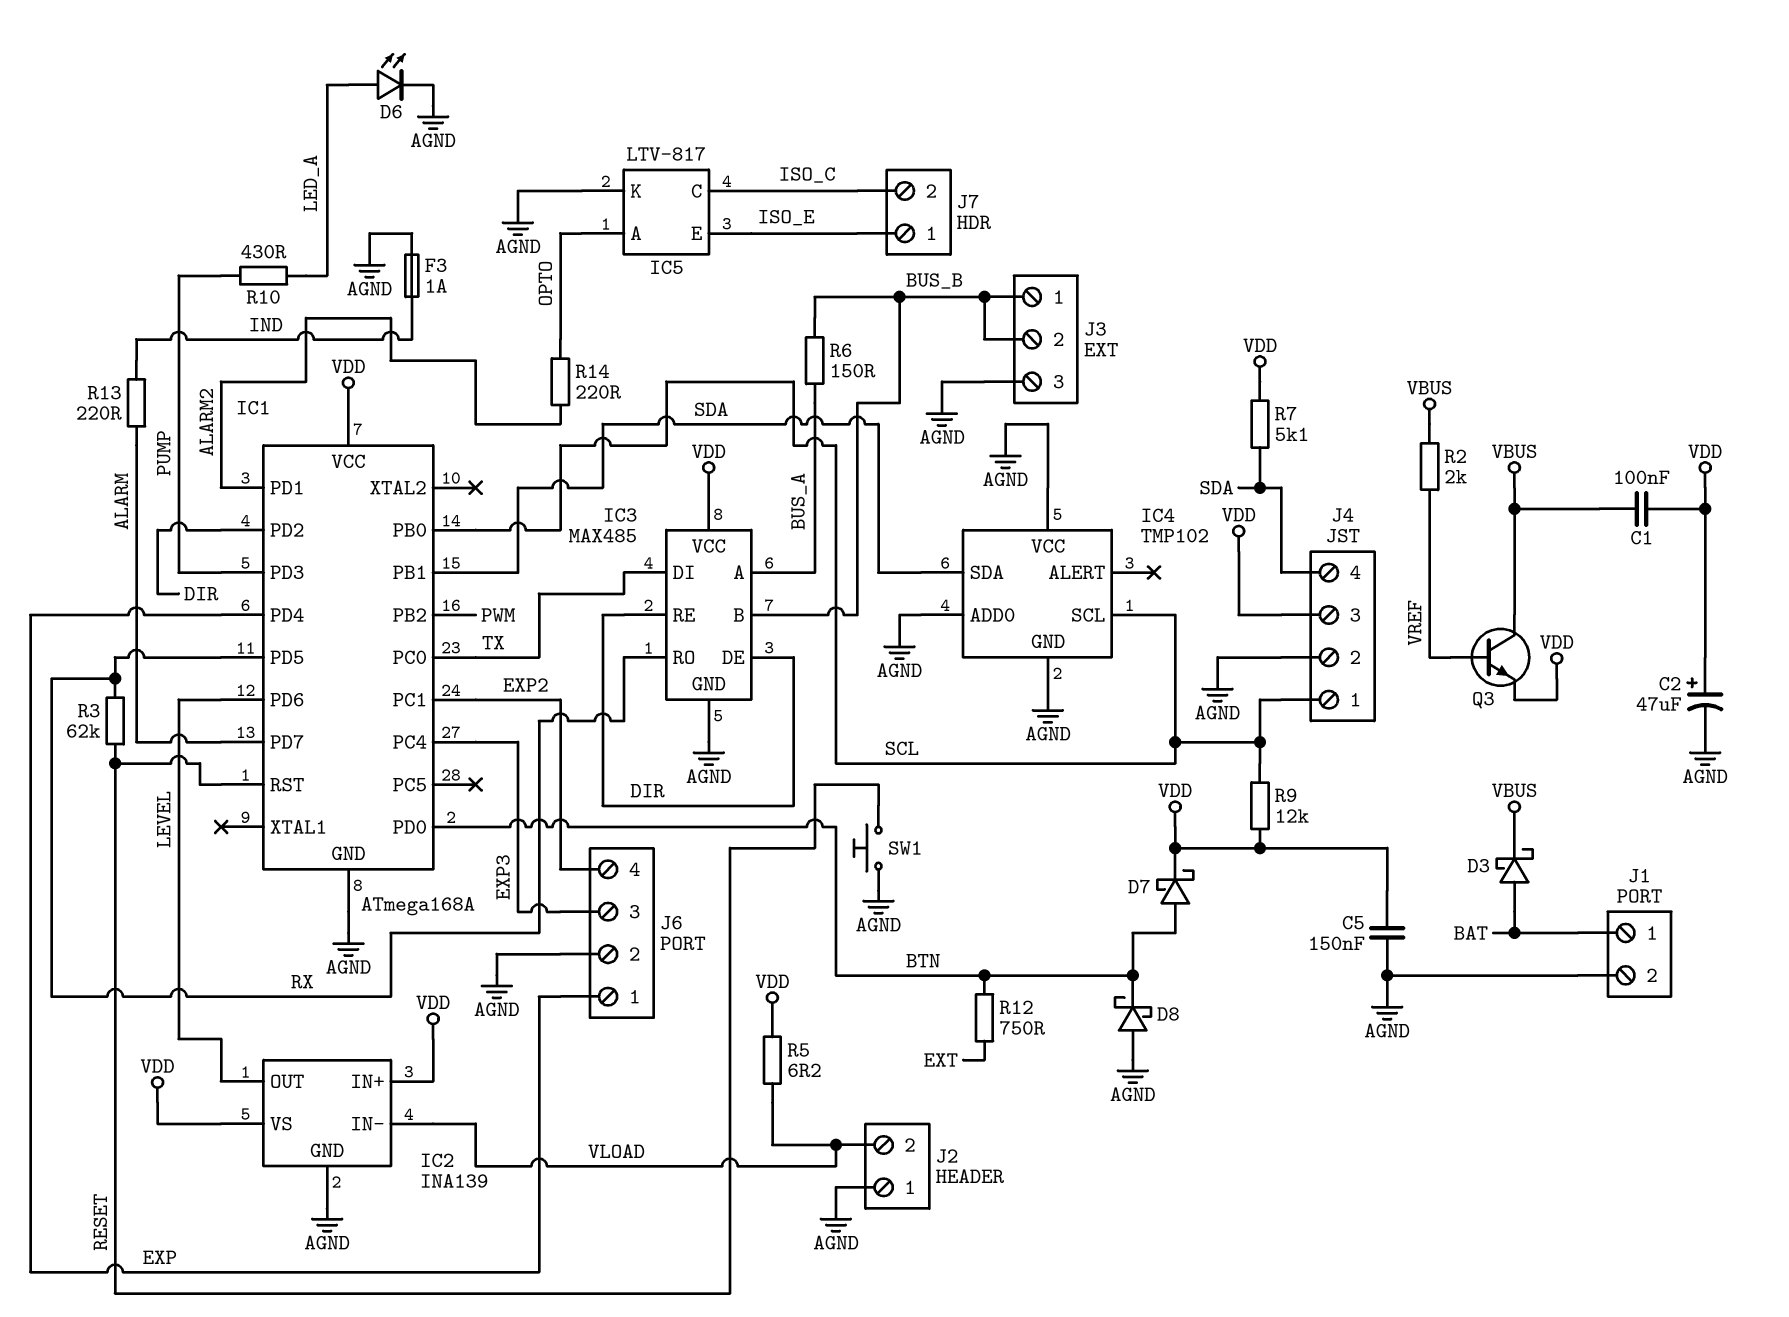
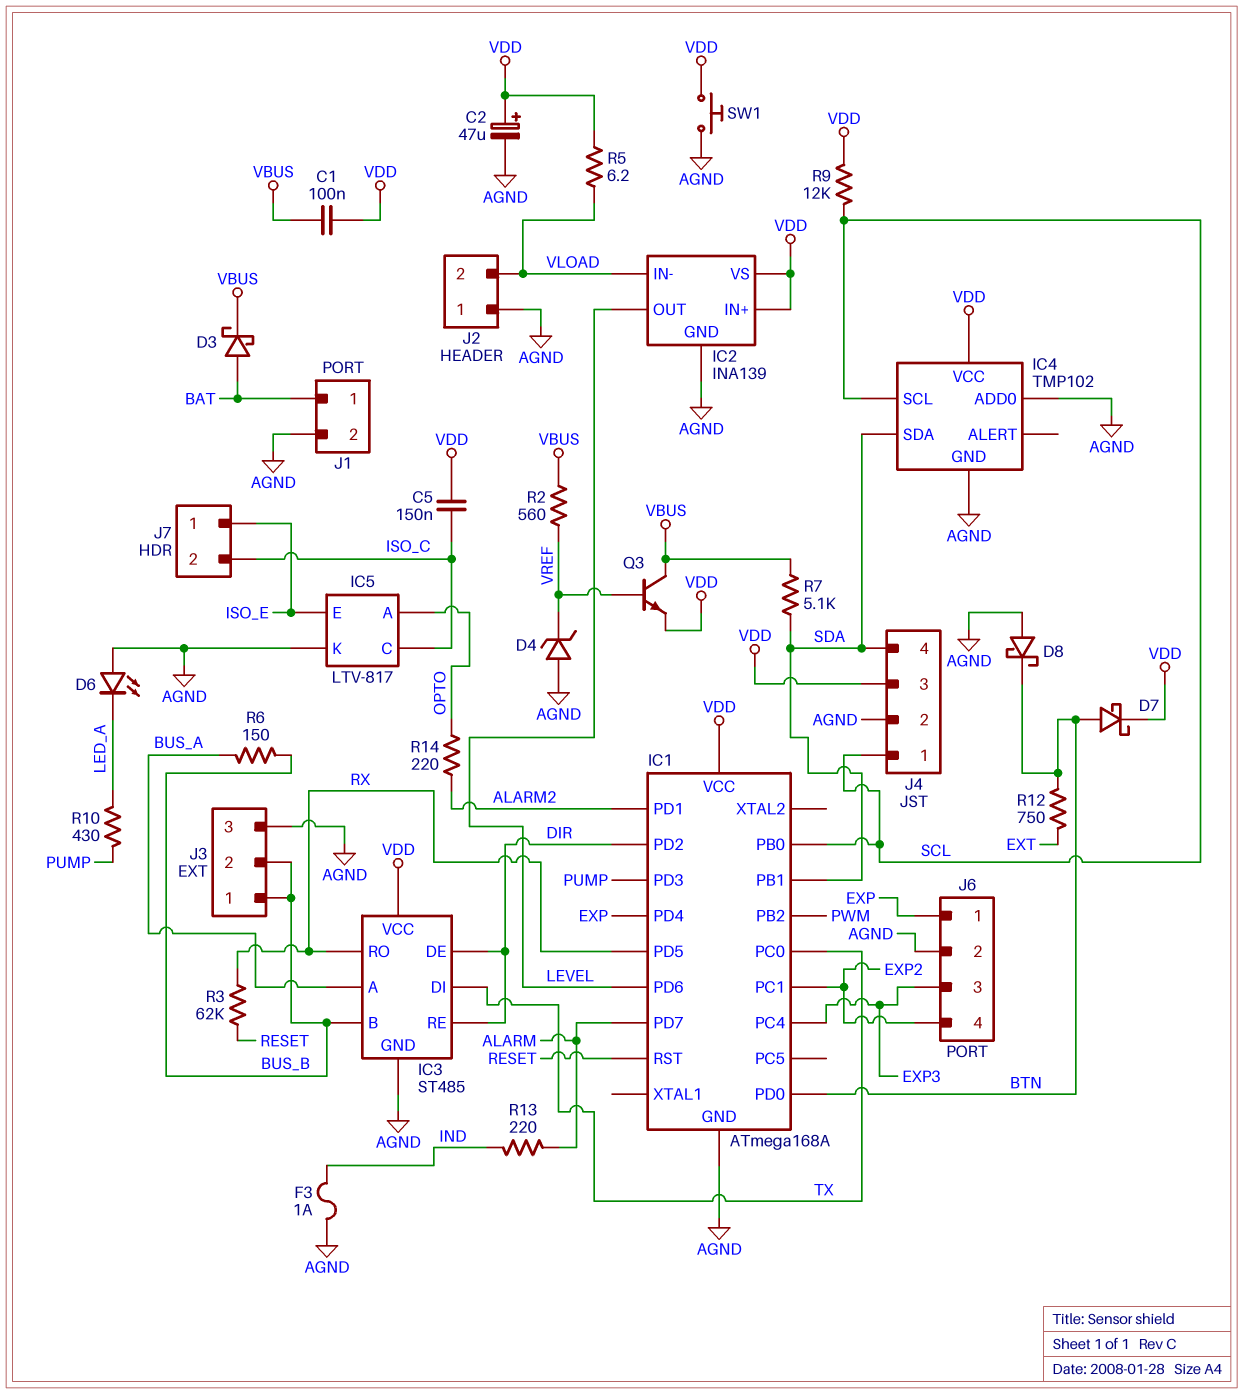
C5: 150nF (AGND, VDD) -> 150nF (ISO_C, VDD)
D4: none -> zener (A AGND, K VREF)
D6: LED (A LED_A, K AGND) -> LED (A AGND, K LED_A)
IC3: MAX485 -> ST485
IC4 pin VCC: AGND -> VDD
R2: 2k (VBUS, VREF) -> 560 (VBUS, VREF)
R7: 5.1k (SDA, VDD) -> 5.1k (SDA, VBUS)
SW1: button (AGND, RESET) -> button (AGND, VDD)

